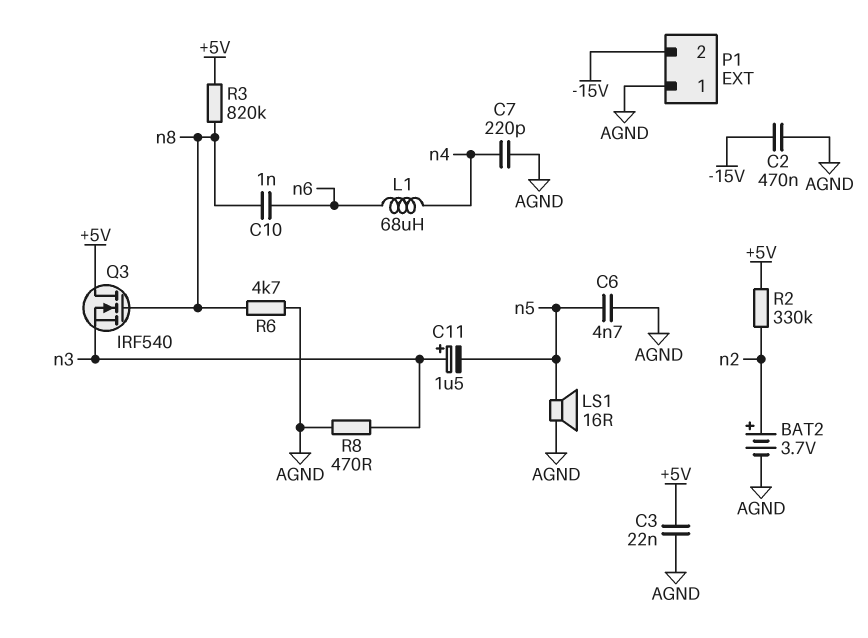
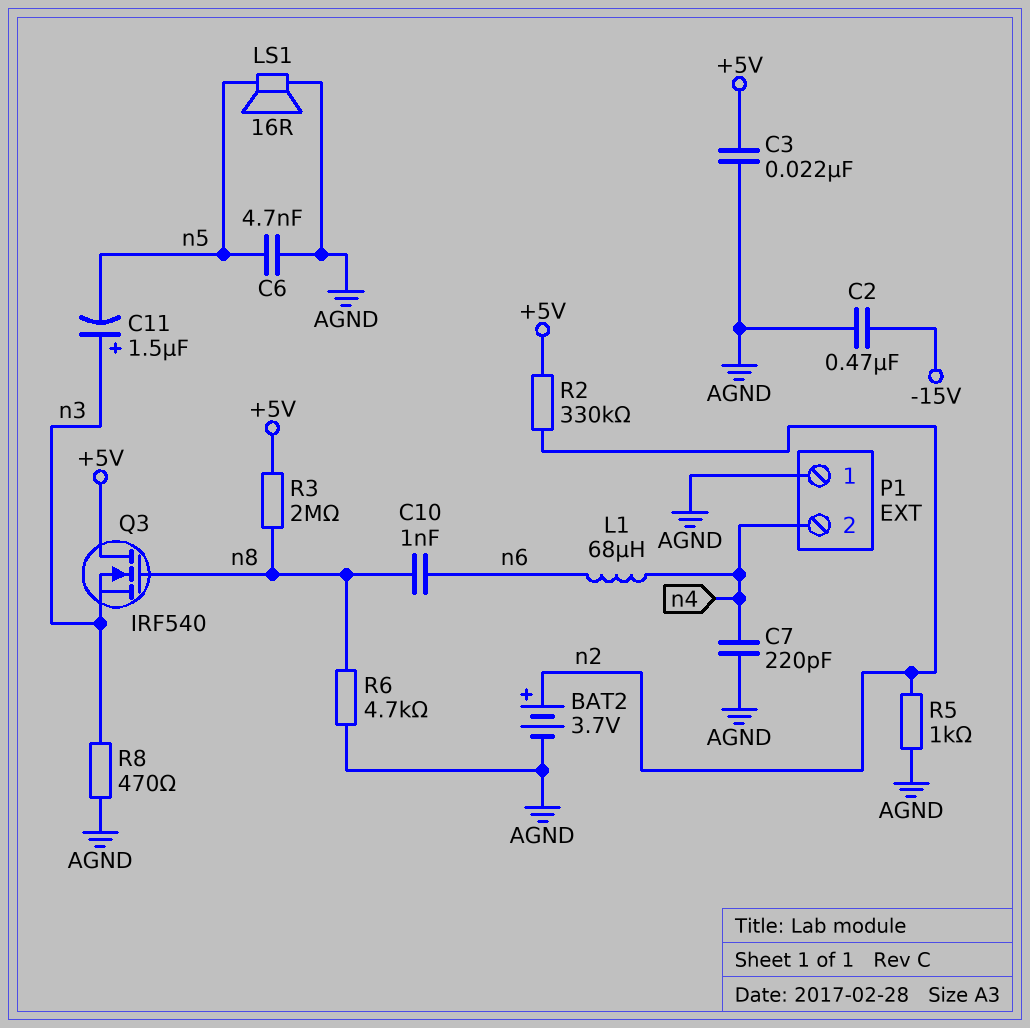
P1 pin 2: -15V -> n4
R3: 820k (+5V, n8) -> 2M (+5V, n8)
R5: none -> 1k (AGND, n2)

